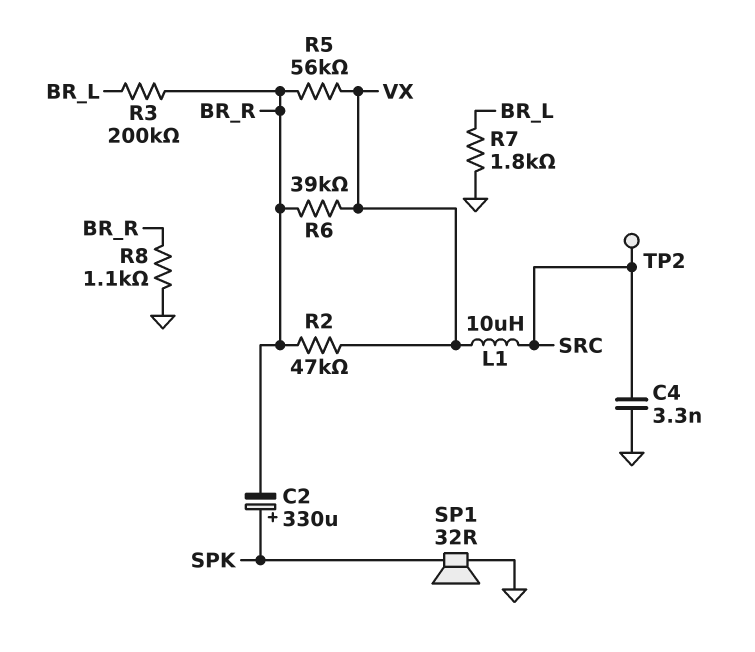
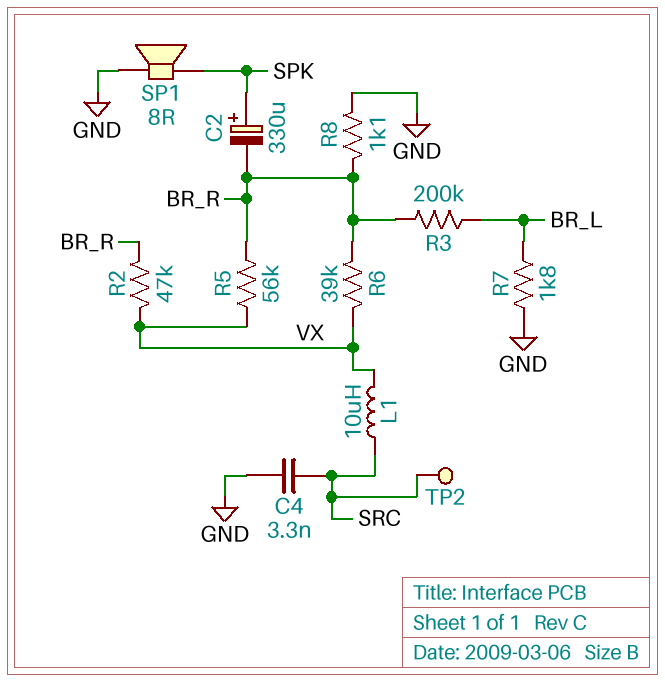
SP1: speaker 32R (GND, SPK) -> speaker 8R (GND, SPK)

